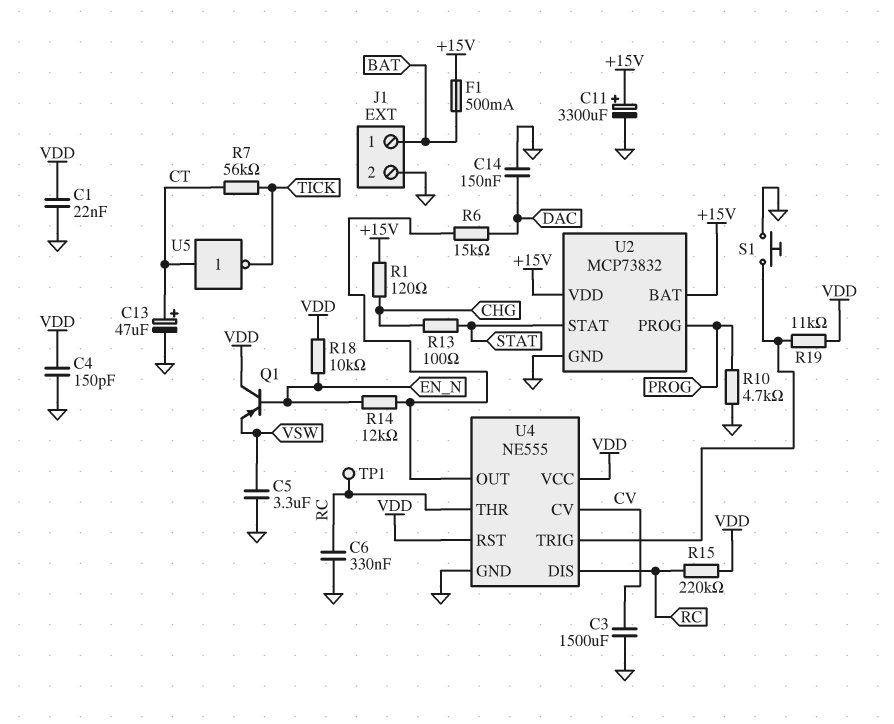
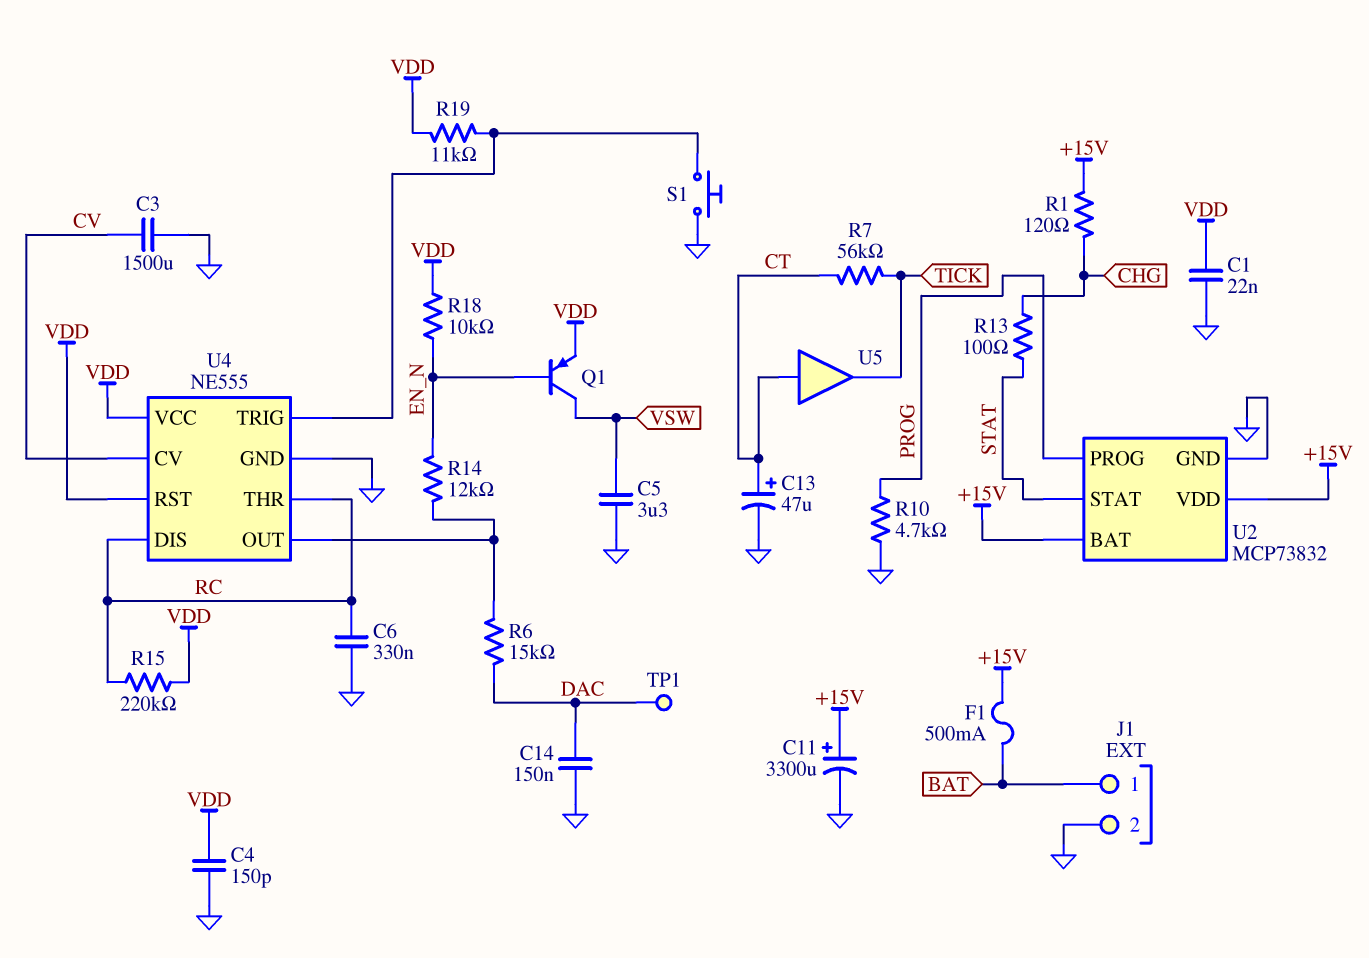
Q1: PNP (B EN_N, C VDD, E VSW) -> PNP (B EN_N, C VSW, E VDD)
TP1: test point (RC) -> test point (DAC)
U5: NOT (in CT, out TICK) -> buffer (in CT, out TICK)

